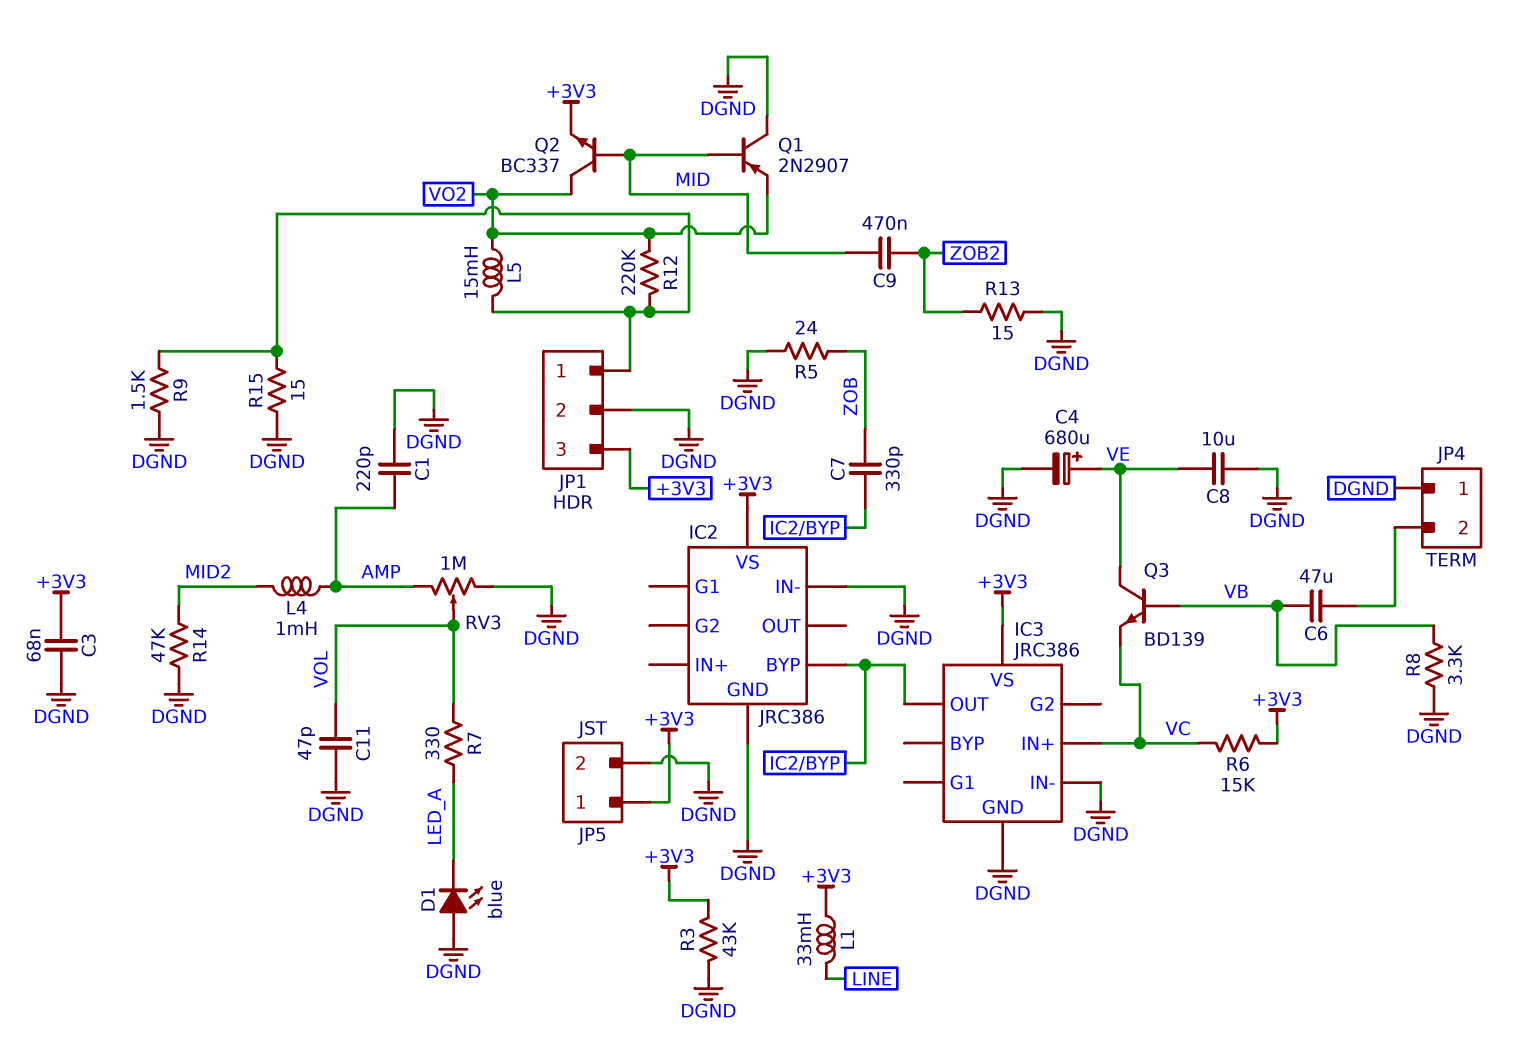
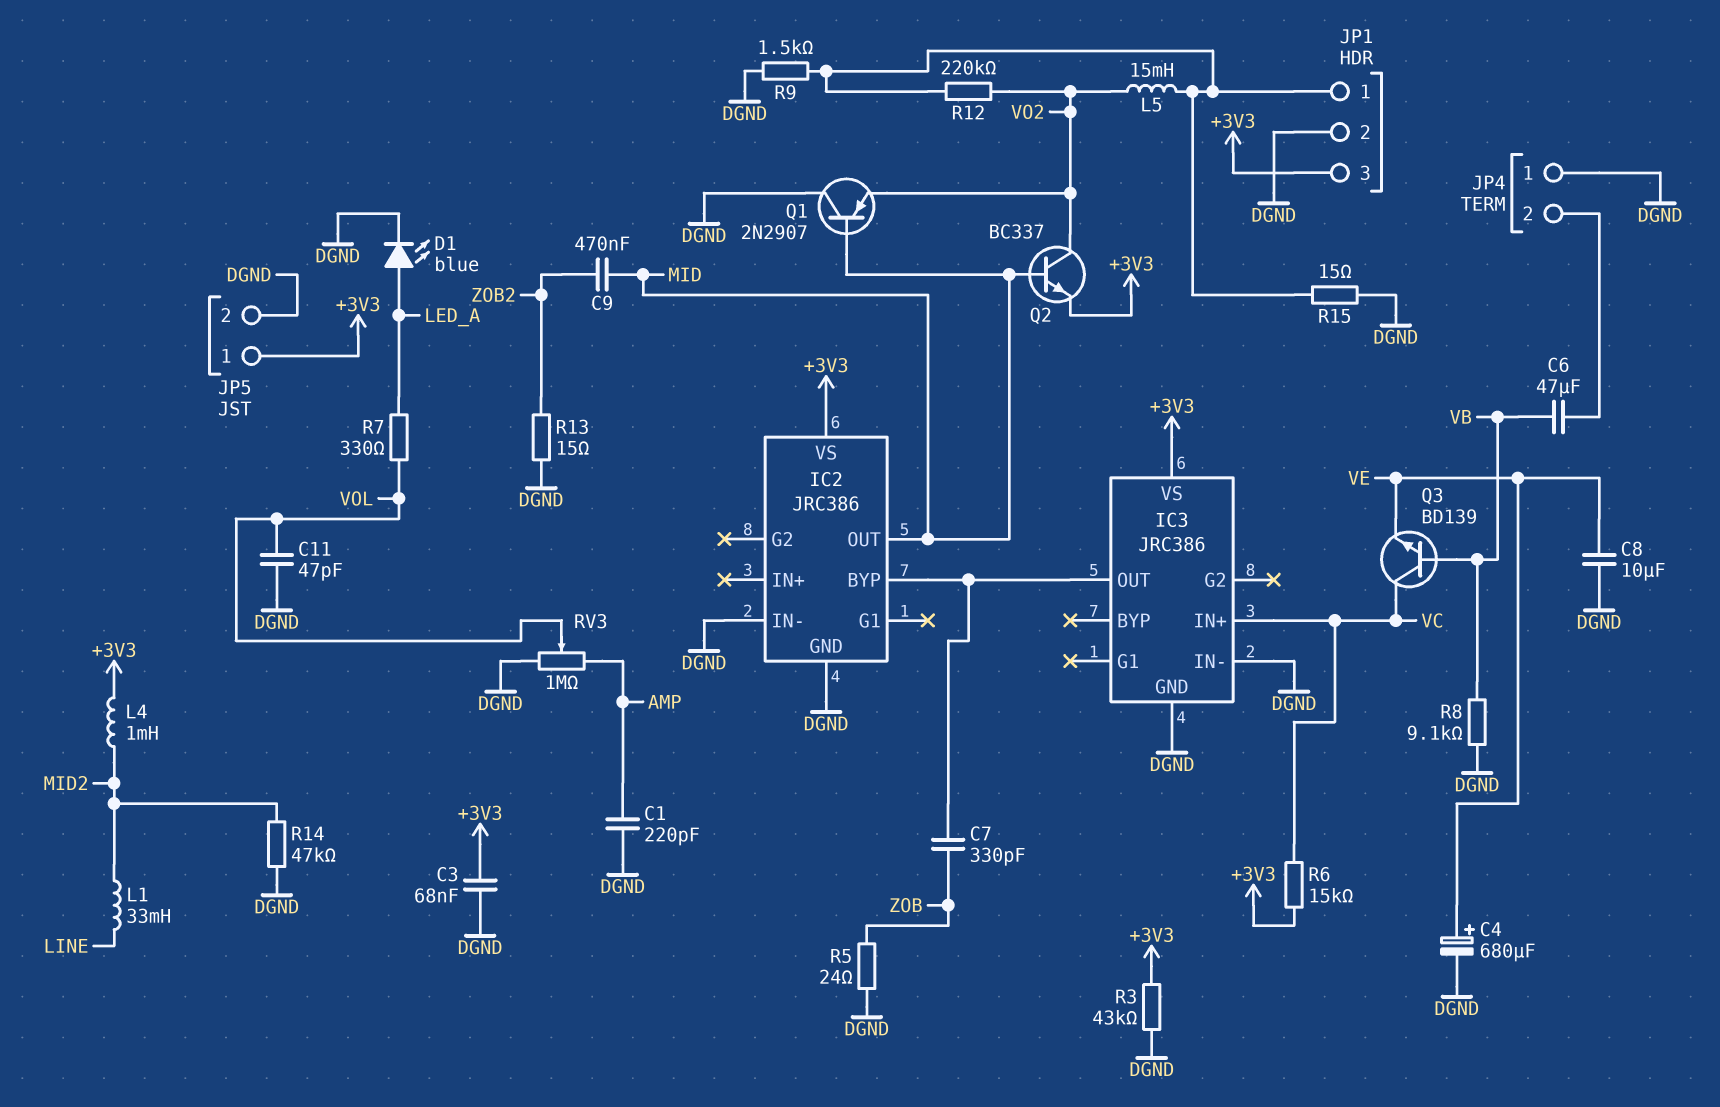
D1: LED blue (A DGND, K LED_A) -> LED blue (A LED_A, K DGND)
IC2 pin OUT: none -> MID
L1: 33mH (+3V3, LINE) -> 33mH (LINE, MID2)
L4: 1mH (AMP, MID2) -> 1mH (+3V3, MID2)
Q3: NPN BD139 (B VB, C VE, E VC) -> NPN BD139 (B VB, C VC, E VE)
R8: 3.3k (DGND, VB) -> 9.1k (DGND, VB)

